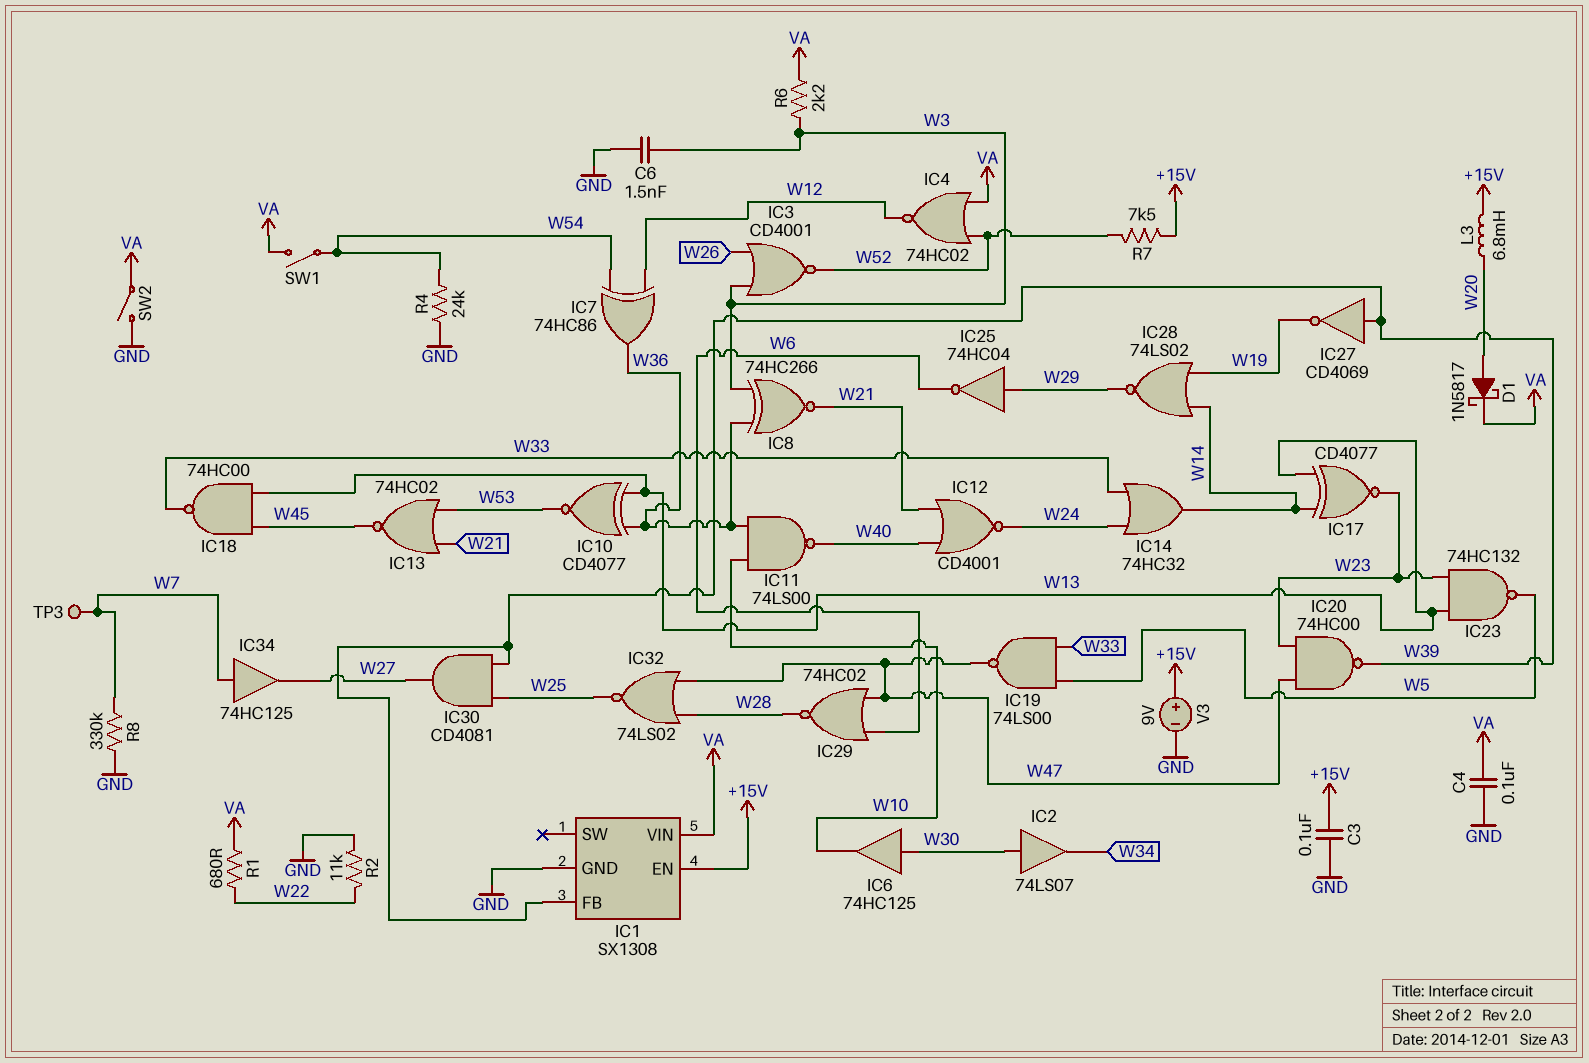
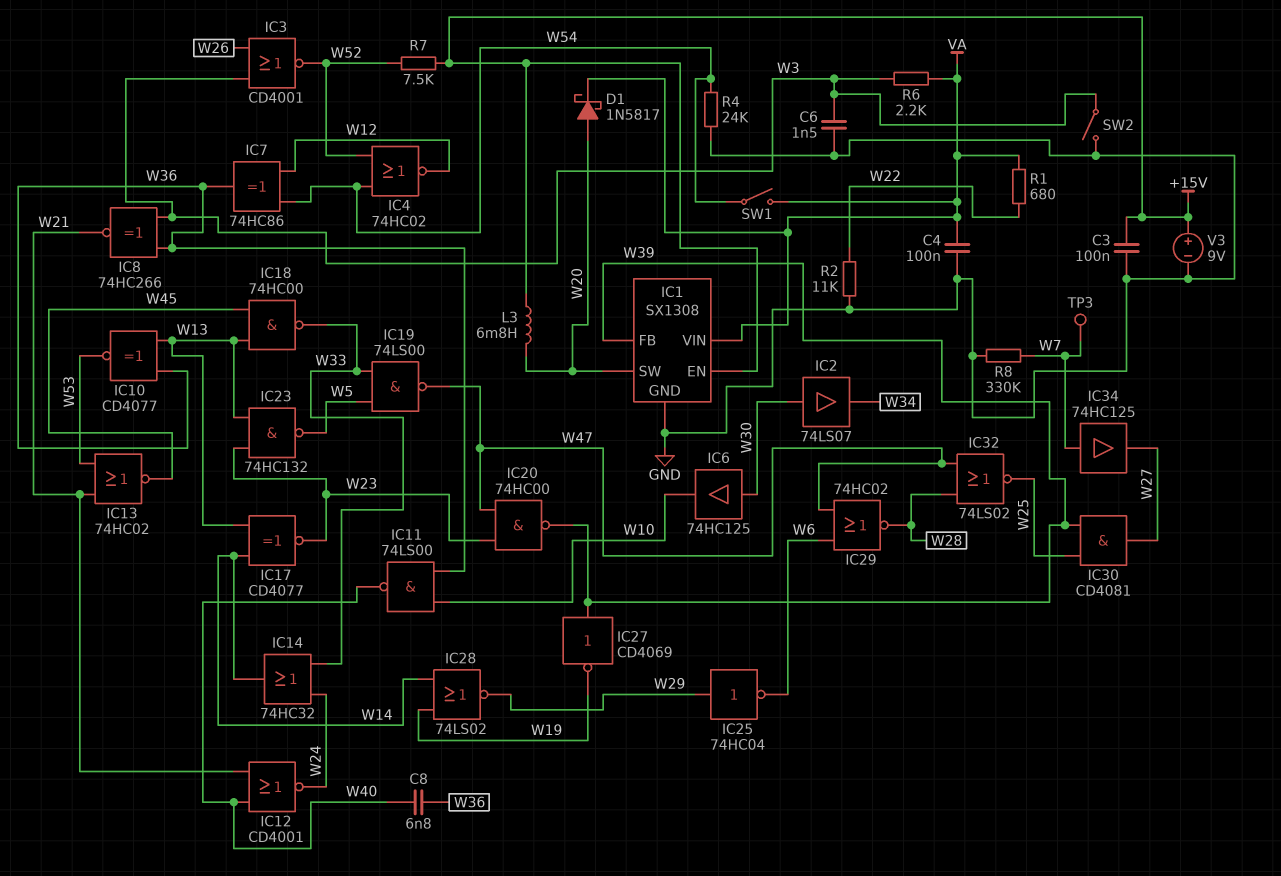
C8: none -> 6.8nF (W36, W40)
IC1 pin SW: none -> W20
IC4: NOR 74HC02 (in VA, in W52, out W12) -> NOR 74HC02 (in W52, in W54, out W12)
SW2: switch (GND, VA) -> switch (GND, W3)

